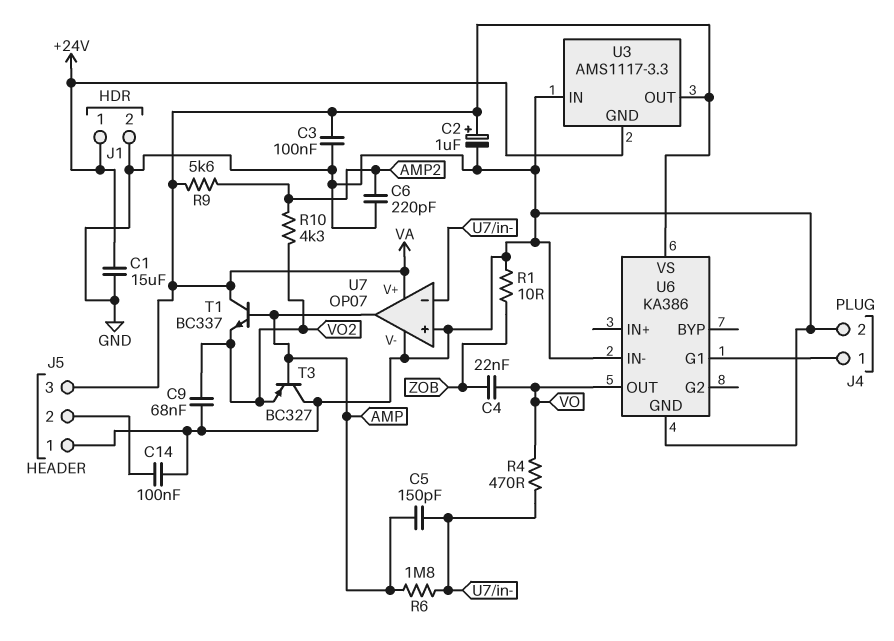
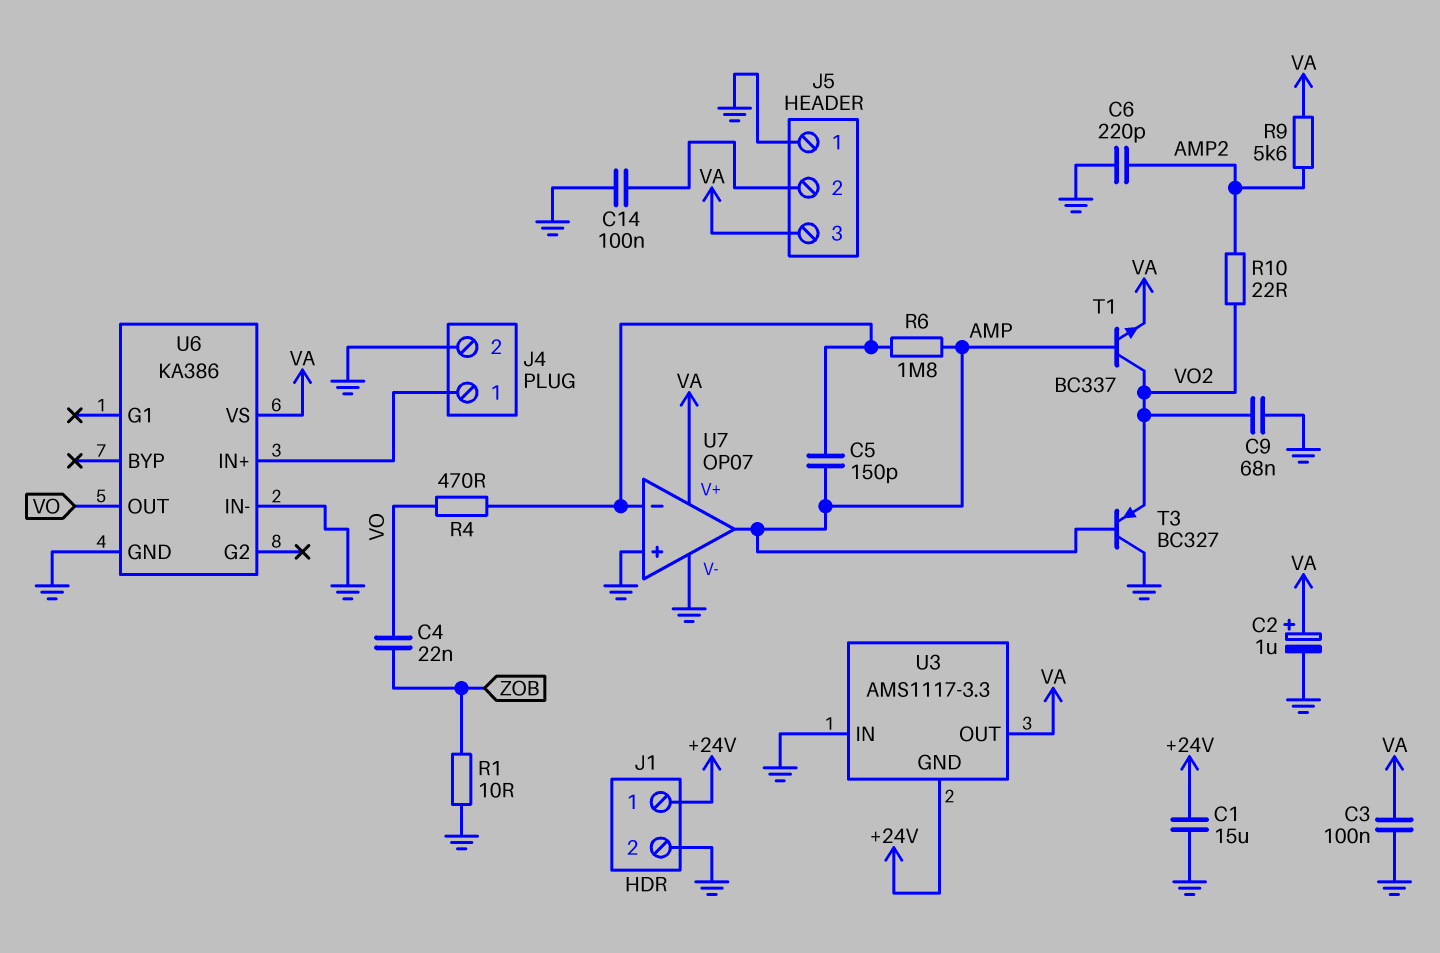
R10: 4.3k (AMP2, VO2) -> 22 (AMP2, VO2)
T1: NPN BC337 (B AMP, C VA, E VO2) -> NPN BC337 (B AMP, C VO2, E VA)
U6 pin G1: J4/1 -> none
U6 pin IN+: none -> J4/1

